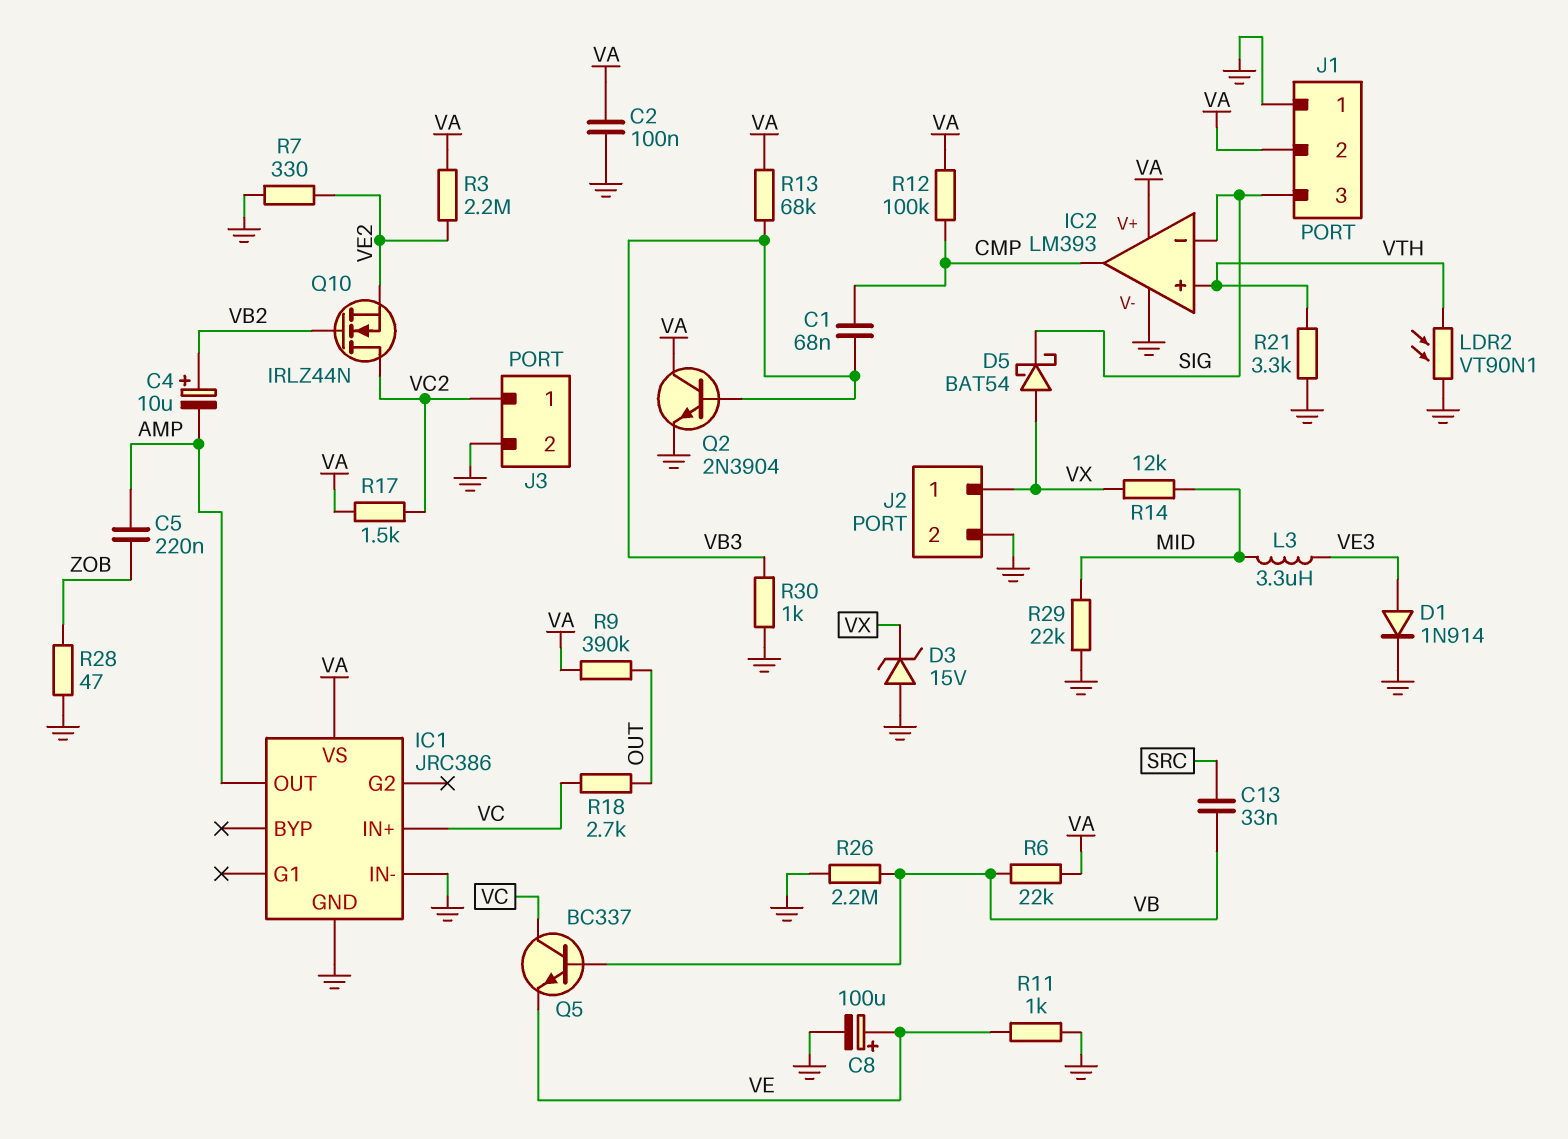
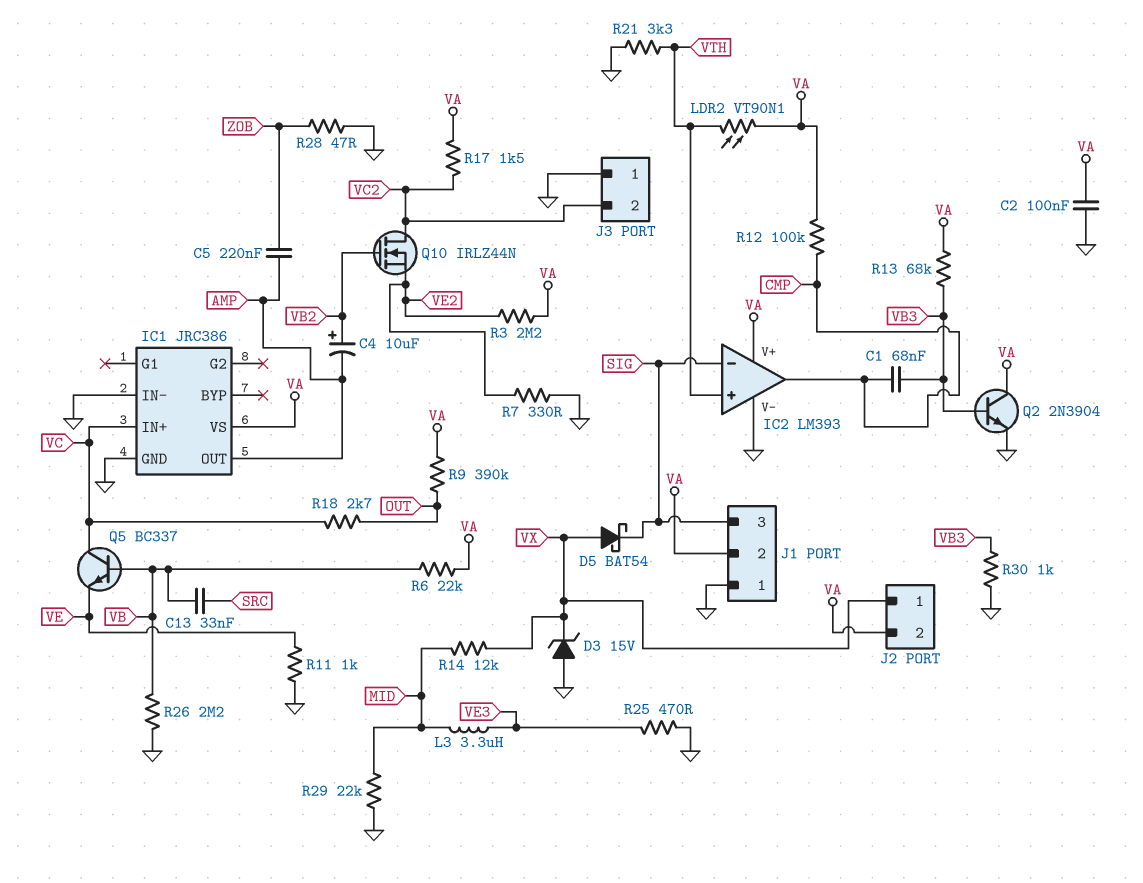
C8: 100uF (plus VE, minus GND) -> none
D1: diode 1N914 (A VE3, K GND) -> none
J2 pin 2: GND -> VA
J3 pin 1: VC2 -> GND
J3 pin 2: GND -> VC2
LDR2: VT90N1 (GND, VTH) -> VT90N1 (VA, VTH)
R25: none -> 470 (GND, VE3)

